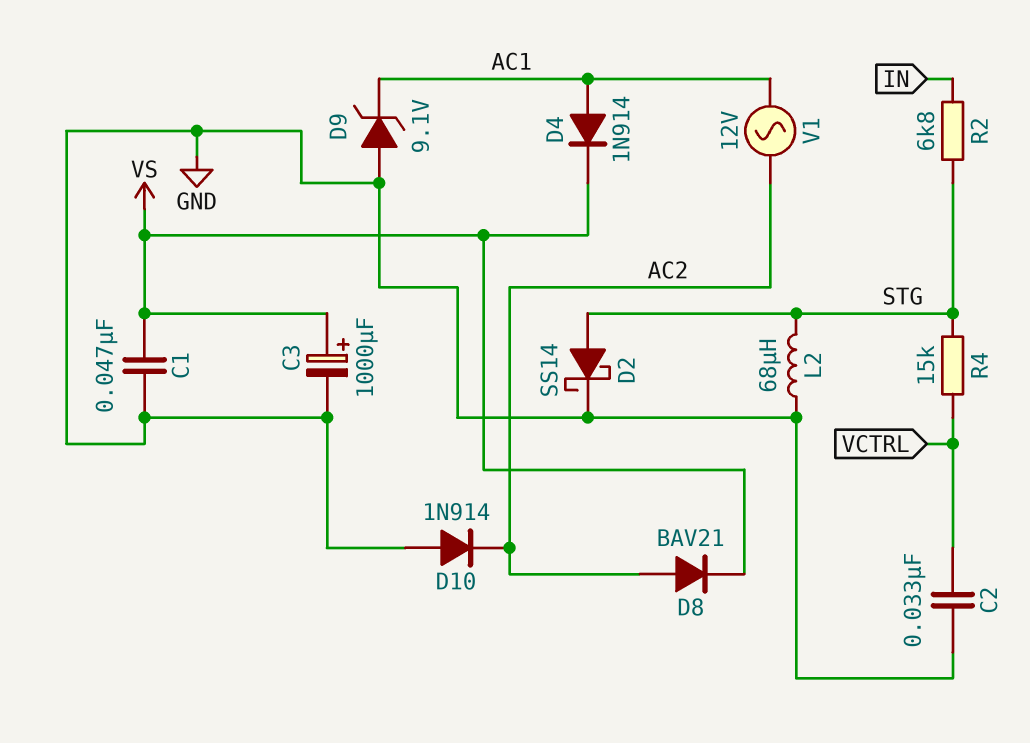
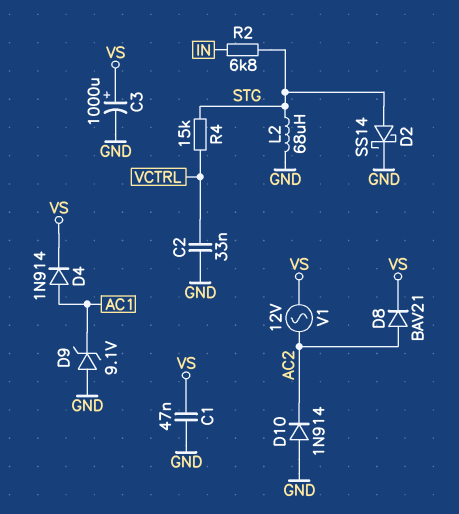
V1: AC 12V (AC1, AC2) -> AC 12V (AC2, VS)

